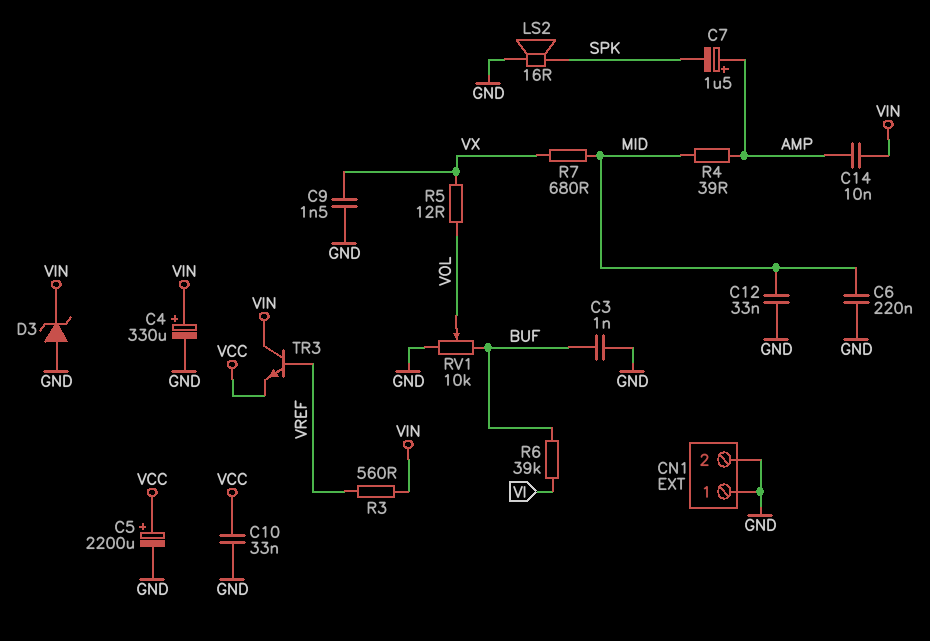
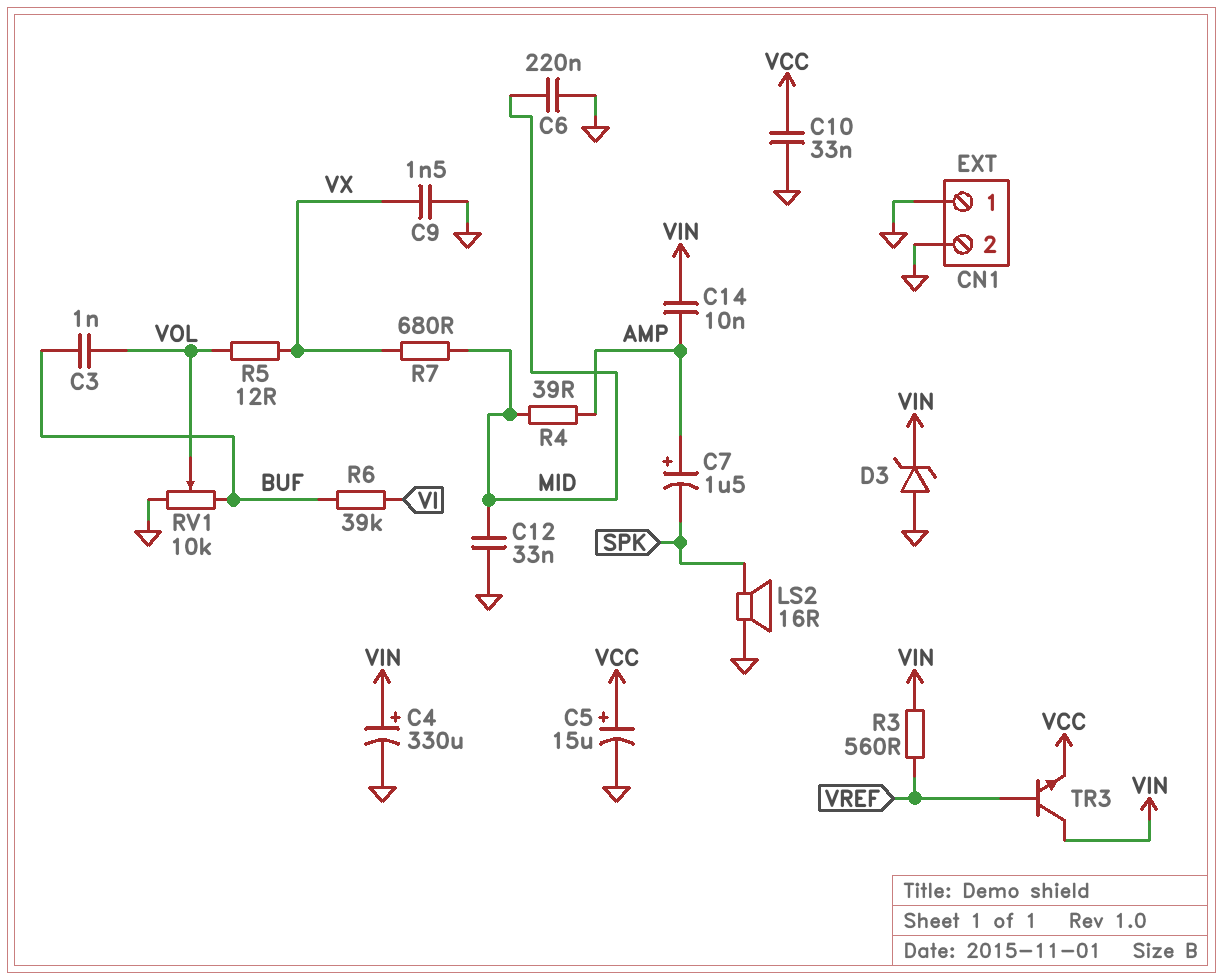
C3: 1nF (BUF, GND) -> 1nF (BUF, VOL)
C5: 2200uF (plus VCC, minus GND) -> 15uF (plus VCC, minus GND)

